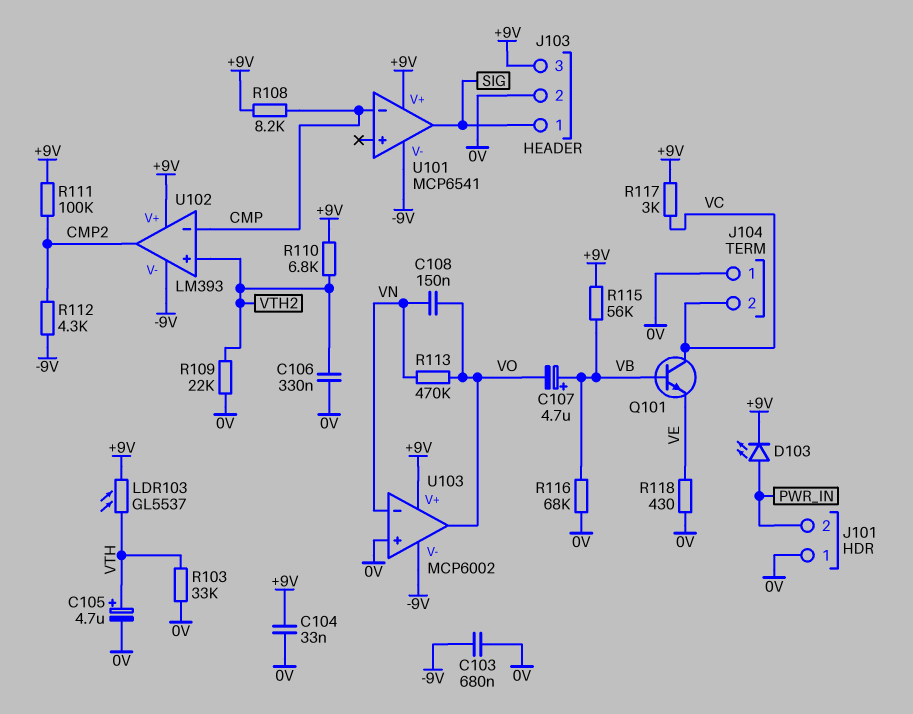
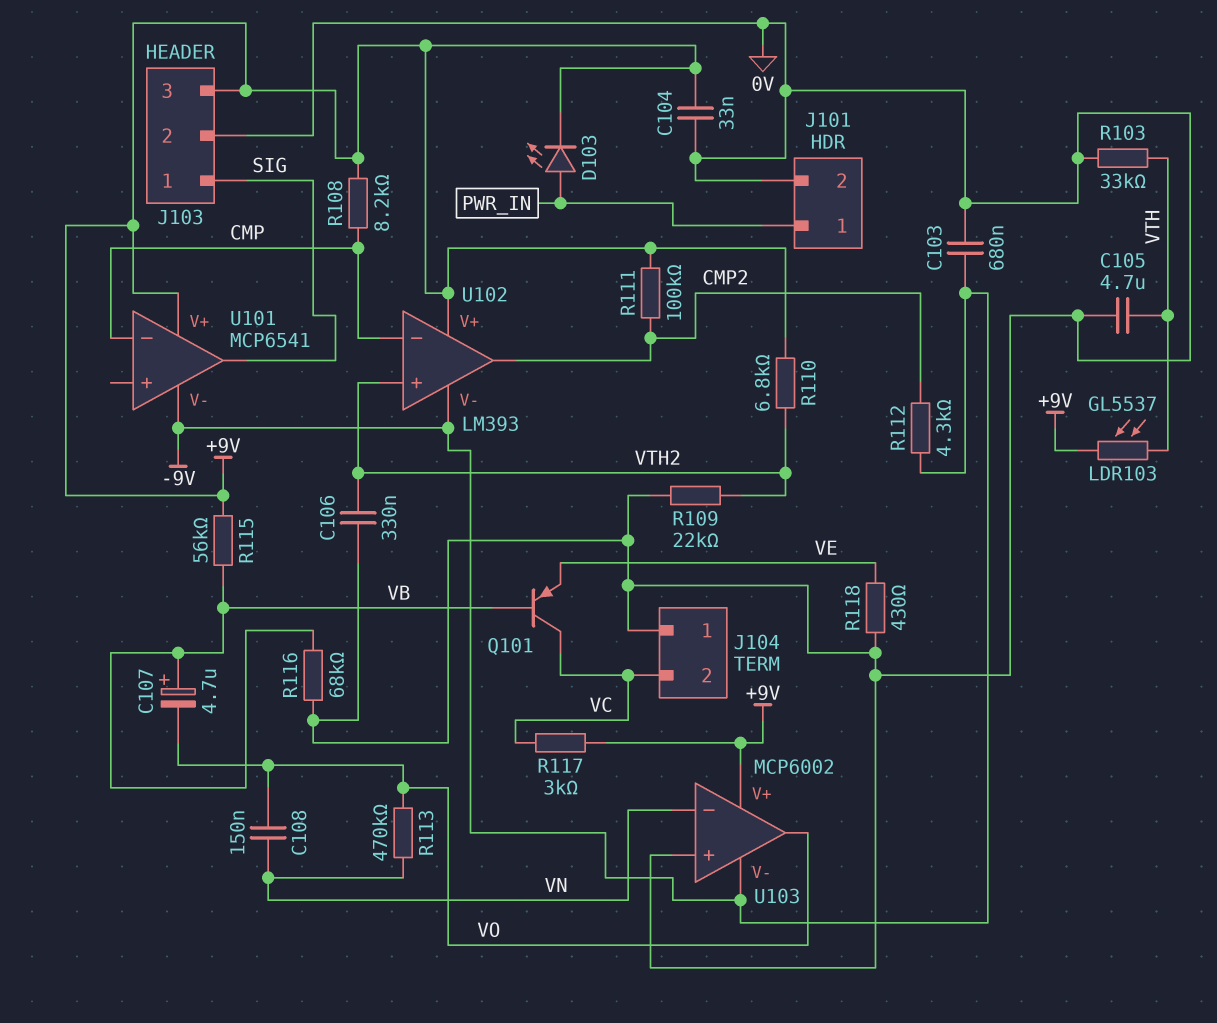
C105: 4.7uF (plus VTH, minus 0V) -> 4.7uF (0V, VTH)
J101 pin 1: 0V -> PWR_IN
J101 pin 2: PWR_IN -> 0V
Q101: NPN (B VB, C VC, E VE) -> PNP (B VB, C VC, E VE)

